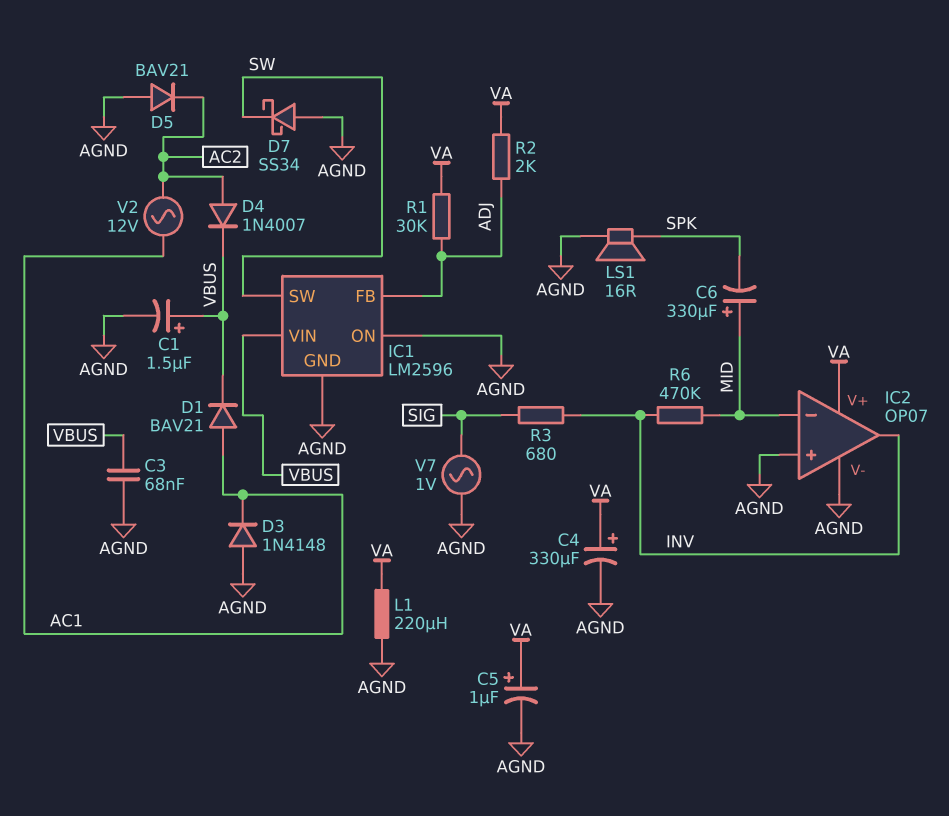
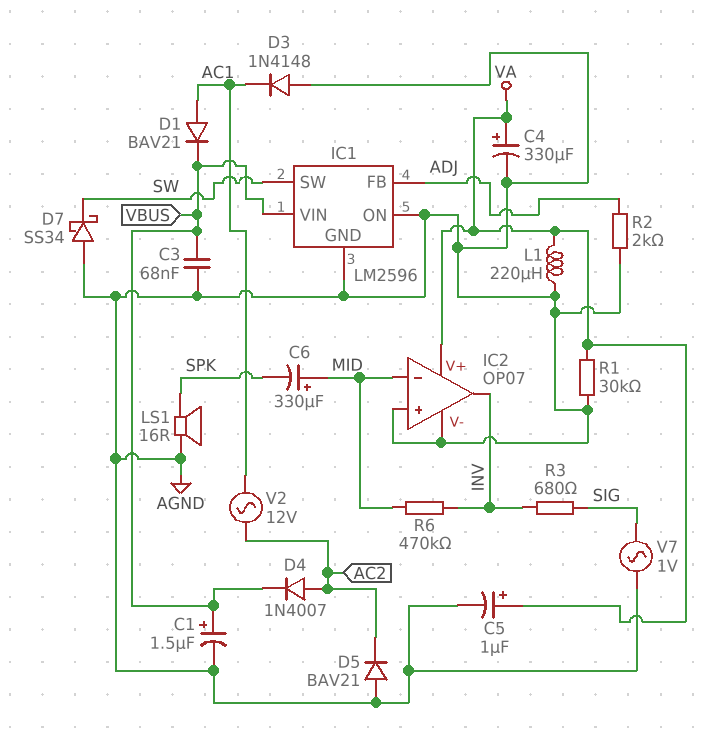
R1: 30k (ADJ, VA) -> 30k (AGND, VA)
R2: 2k (ADJ, VA) -> 2k (ADJ, AGND)

